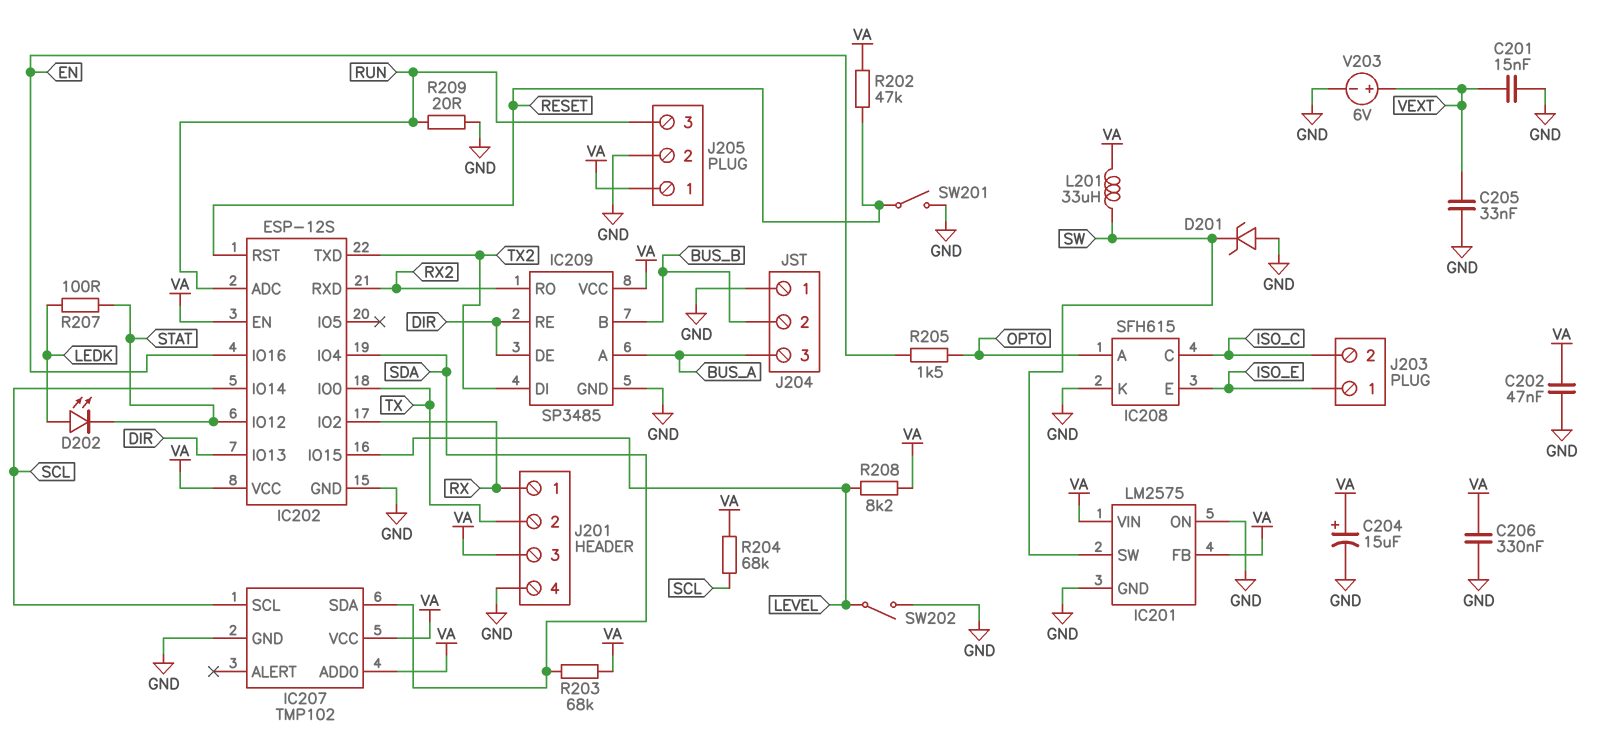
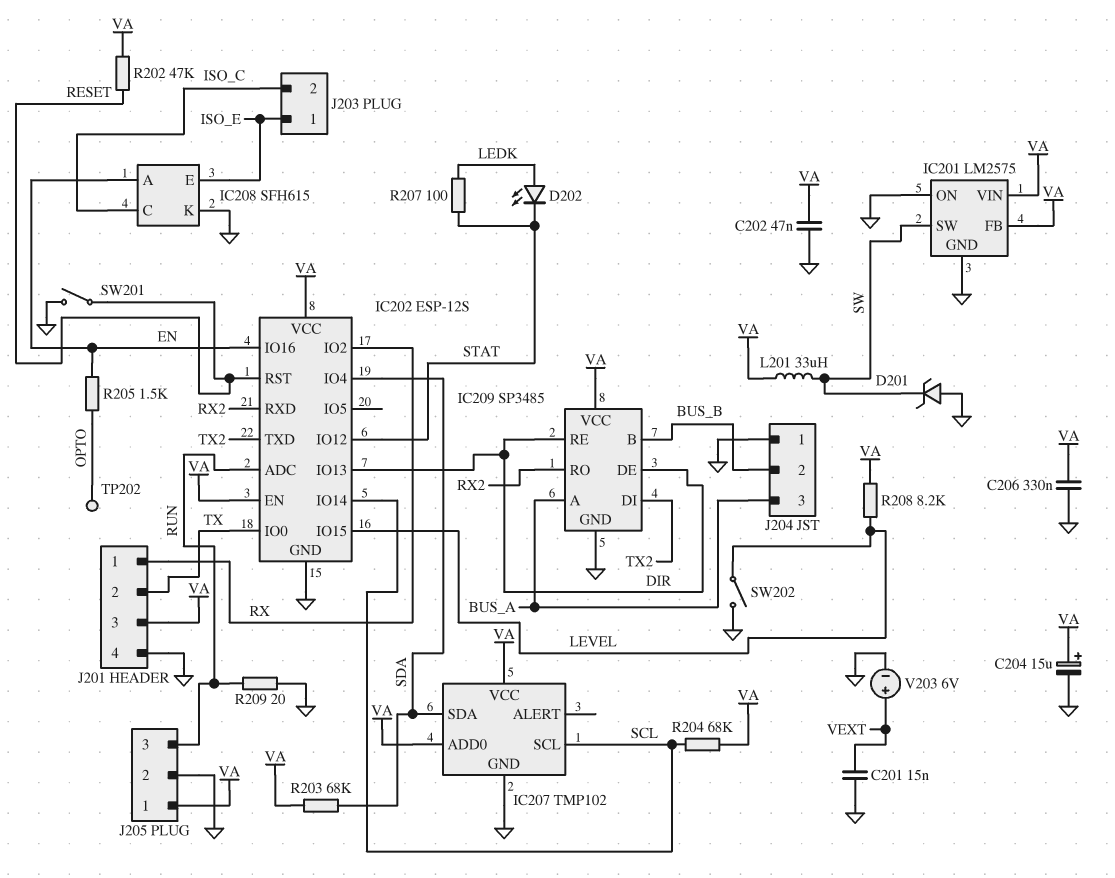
C205: 33nF (GND, VEXT) -> none
IC208 pin A: OPTO -> EN
TP202: none -> test point (OPTO)

